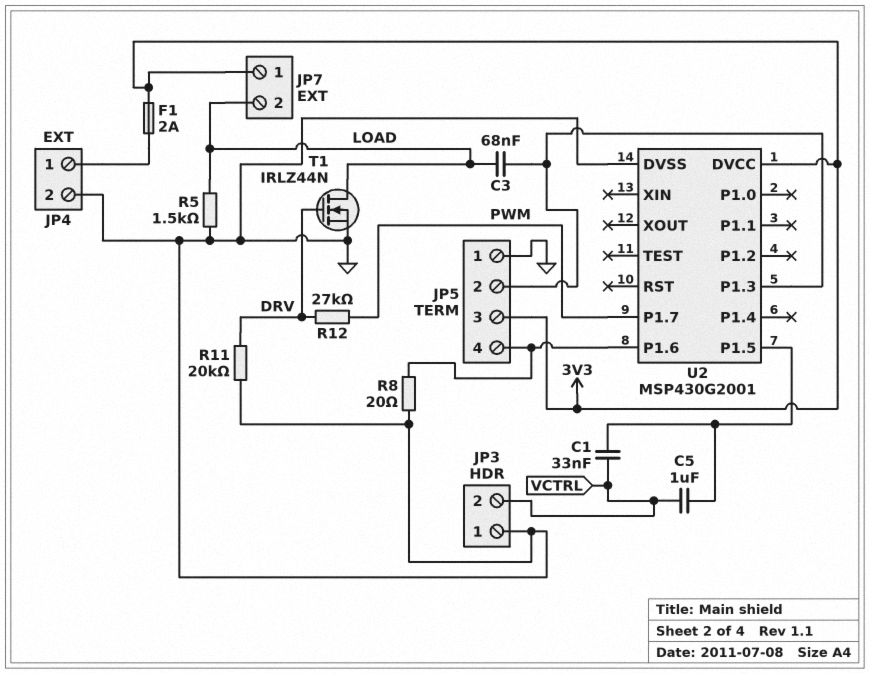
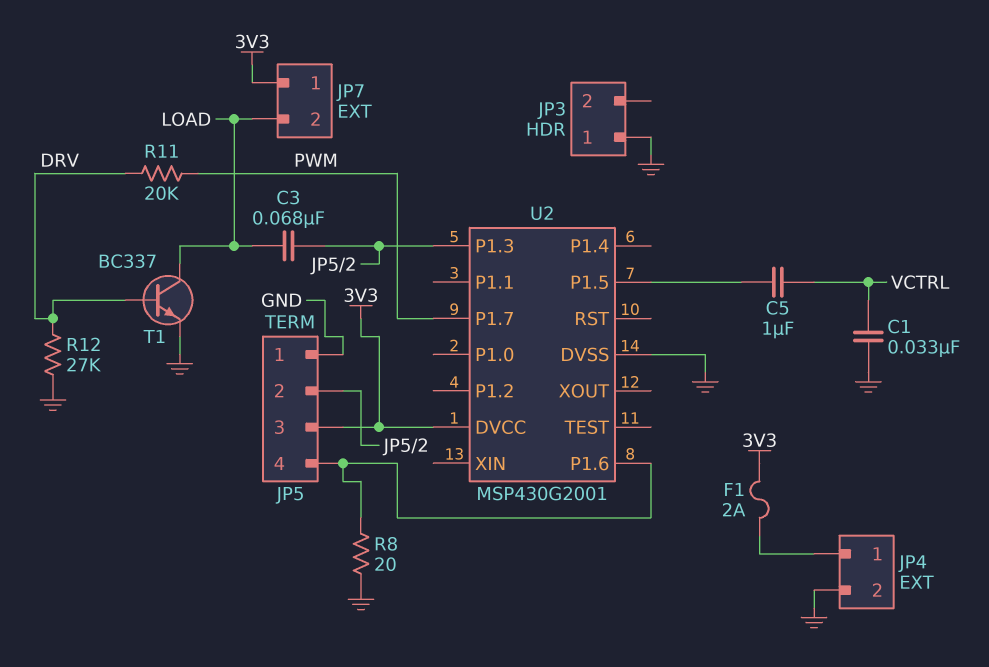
C1: 33nF (U2/P1.5, VCTRL) -> 33nF (GND, VCTRL)
JP3 pin 2: VCTRL -> none
R5: 1.5k (GND, LOAD) -> none
R11: 20k (DRV, GND) -> 20k (DRV, PWM)
R12: 27k (DRV, PWM) -> 27k (DRV, GND)
T1: NMOS IRLZ44N (G DRV, D LOAD, S GND) -> NPN BC337 (B DRV, C LOAD, E GND)

